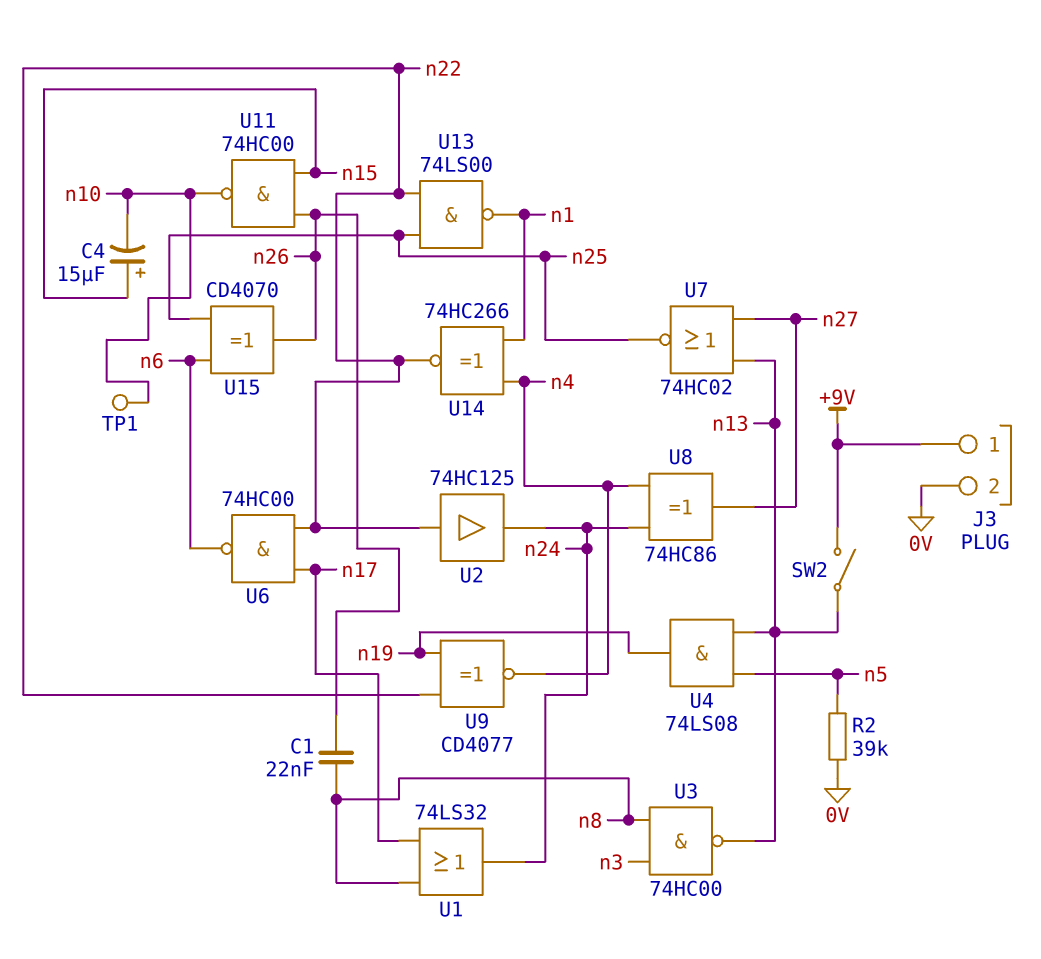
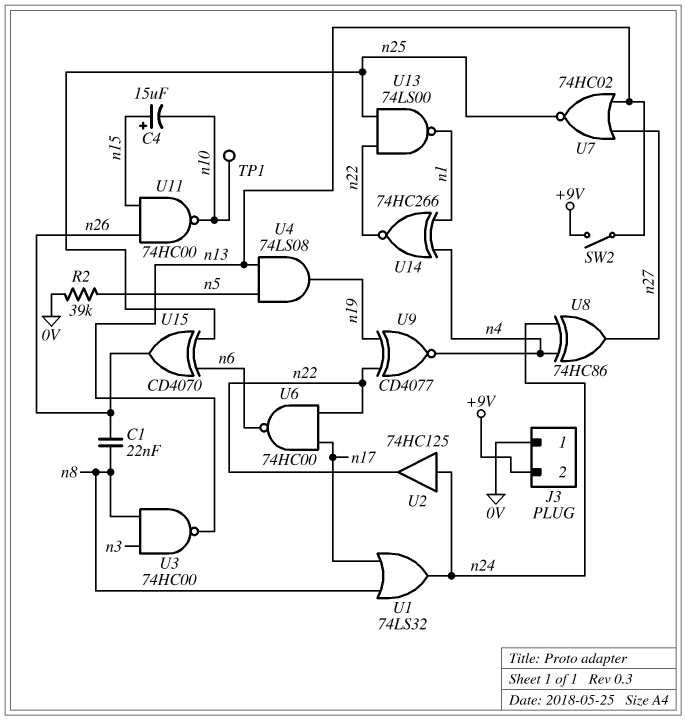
J3 pin 1: +9V -> 0V
J3 pin 2: 0V -> +9V
U2: buffer 74HC125 (in n22, out n24) -> buffer 74HC125 (in n24, out n22)

